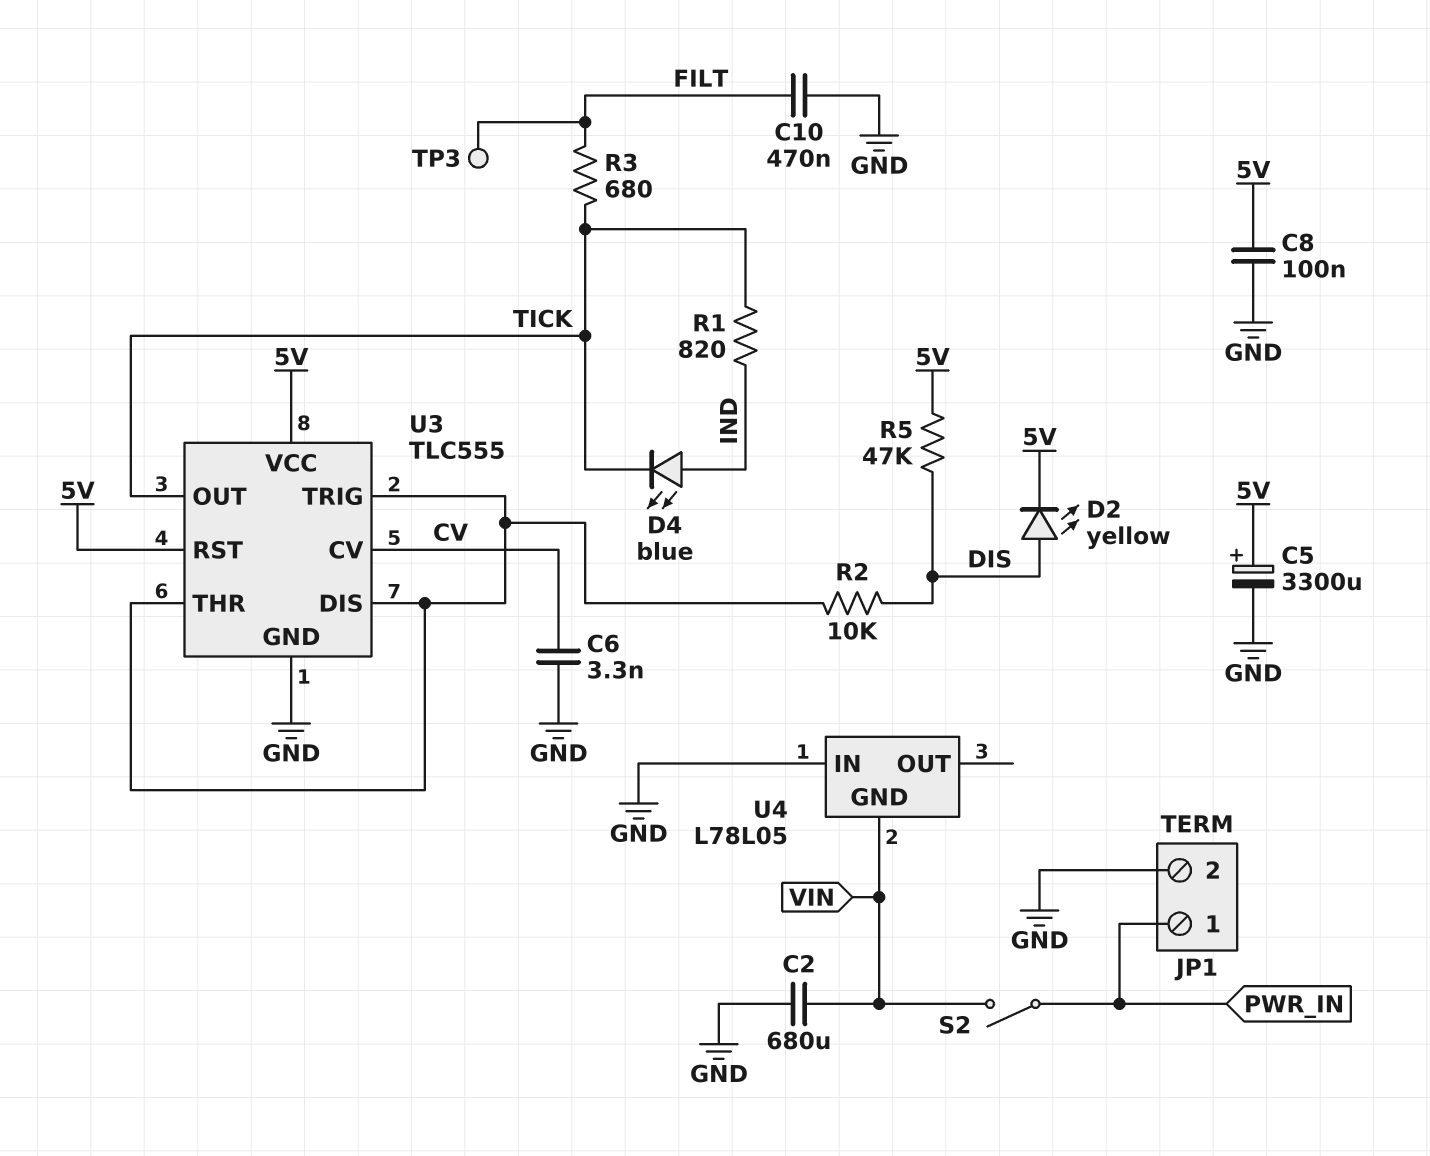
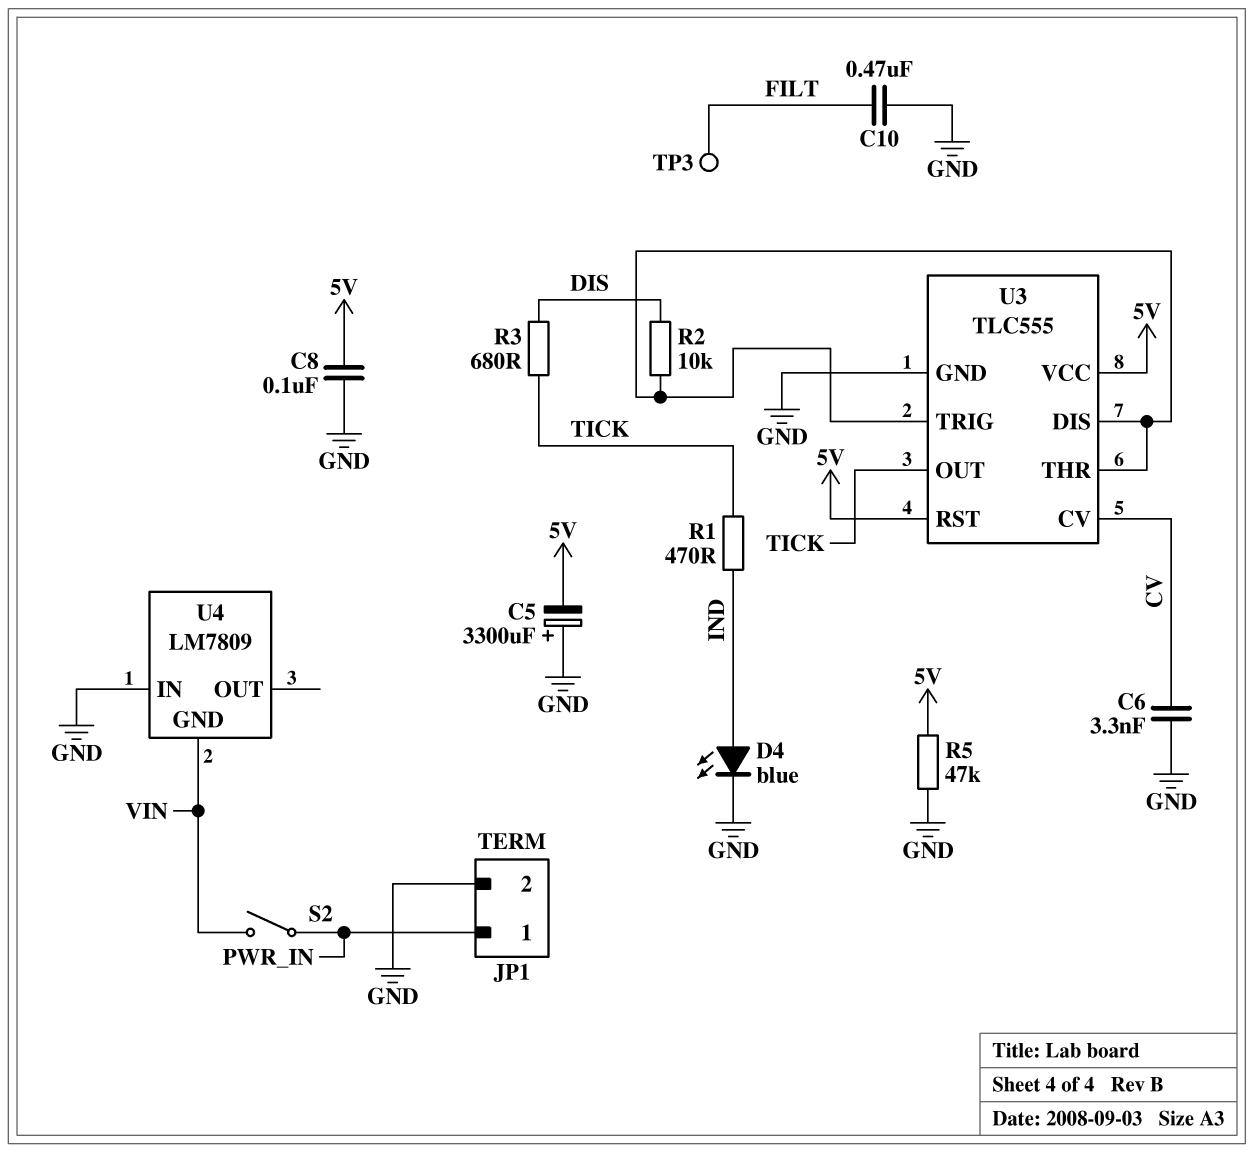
C2: 680uF (GND, VIN) -> none
C5: 3300uF (plus 5V, minus GND) -> 3300uF (plus GND, minus 5V)
D2: LED yellow (A DIS, K 5V) -> none
D4: LED blue (A IND, K TICK) -> LED blue (A IND, K GND)
R1: 820 (IND, TICK) -> 470 (IND, TICK)
R3: 680 (FILT, TICK) -> 680 (DIS, TICK)
R5: 47k (5V, DIS) -> 47k (5V, GND)
U4: L78L05 -> LM7809

